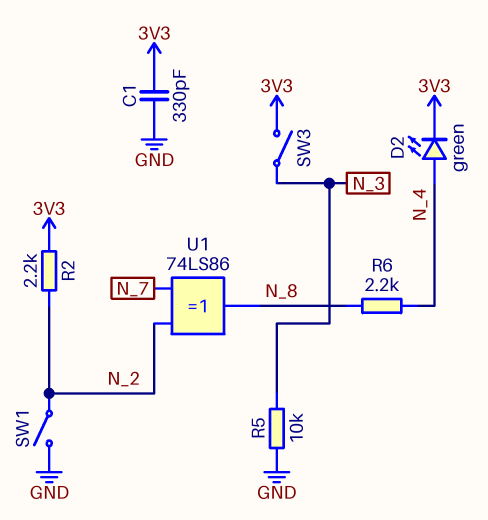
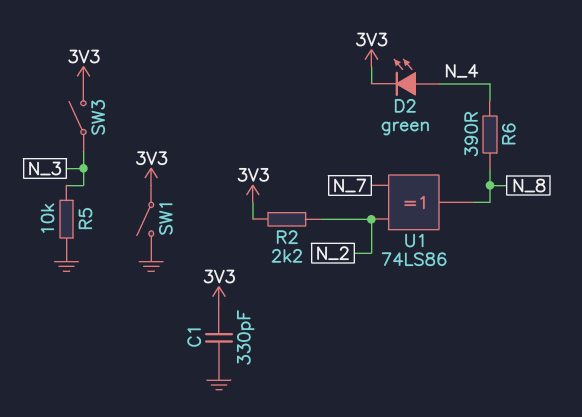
R6: 2.2k (N_4, N_8) -> 390 (N_4, N_8)
SW1: switch (GND, N_2) -> switch (3V3, GND)

